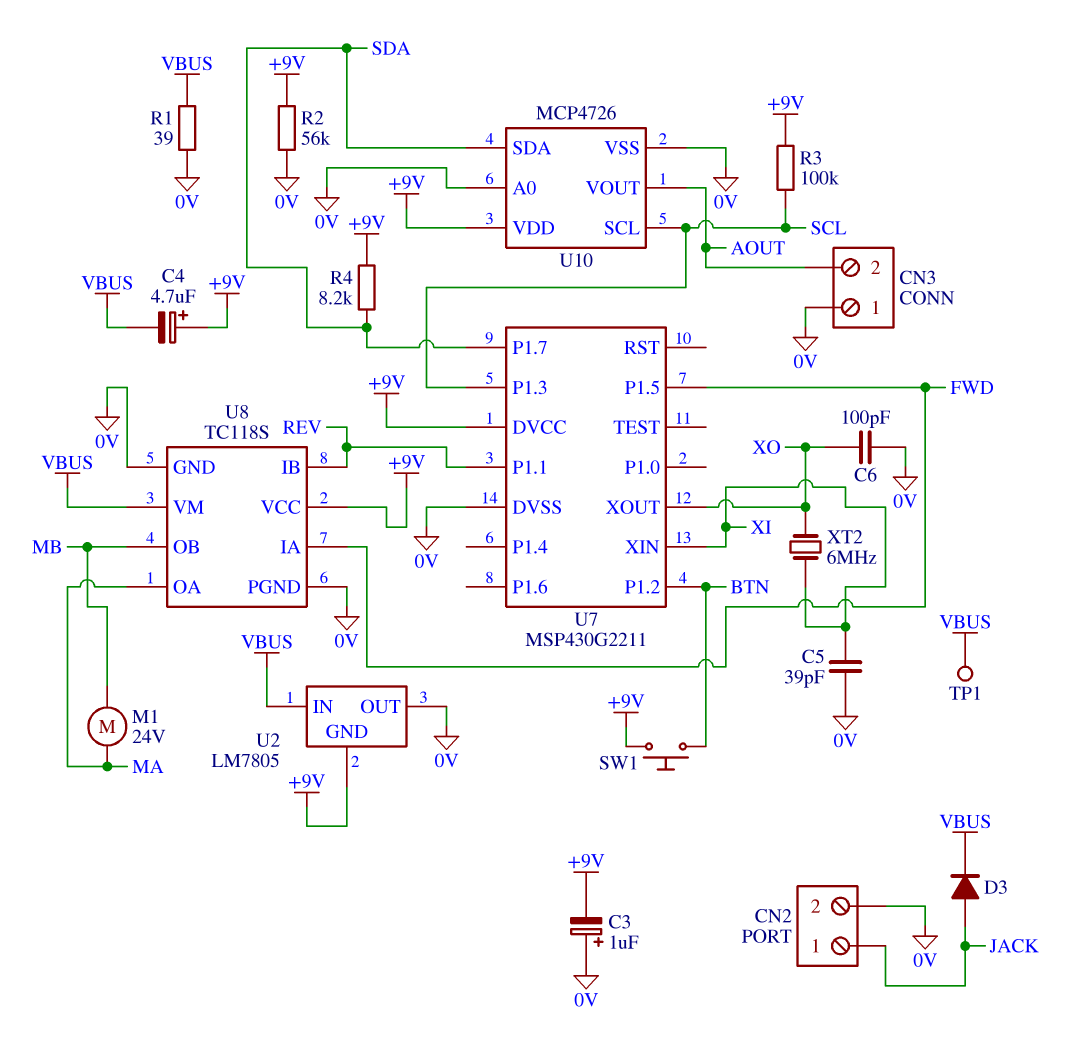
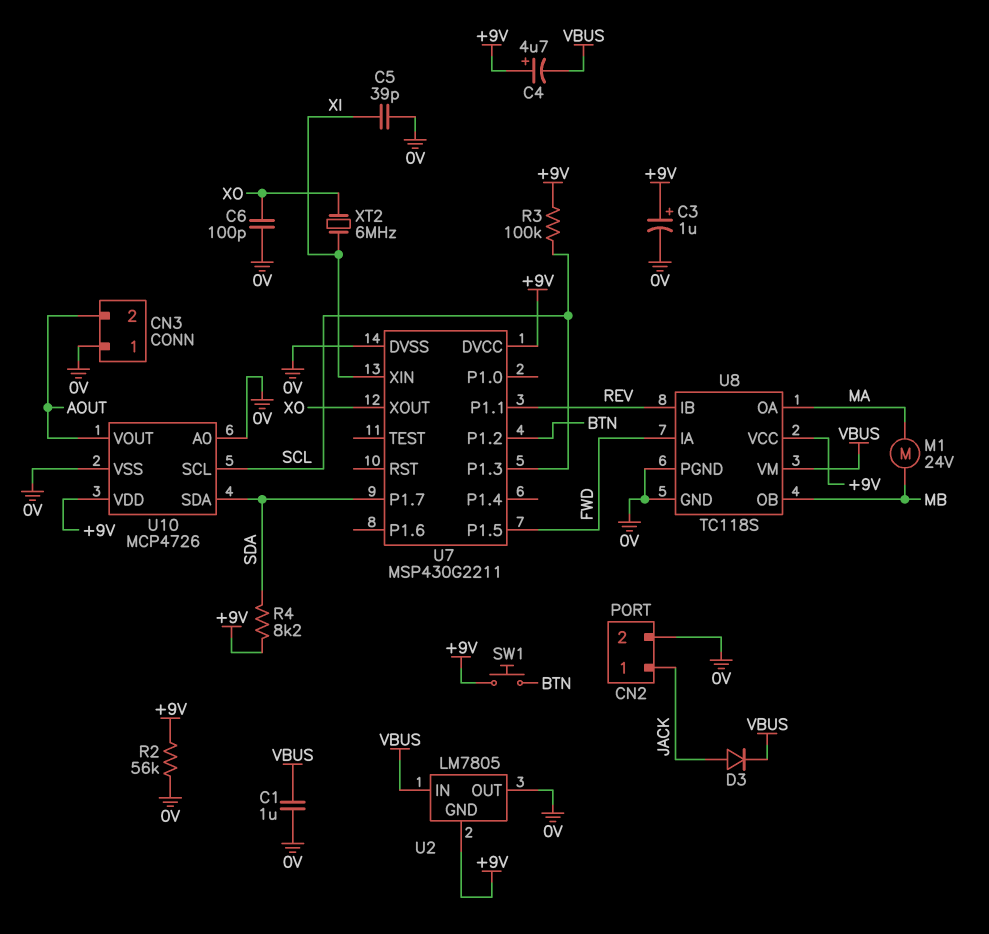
C1: none -> 1uF (0V, VBUS)
C3: 1uF (plus 0V, minus +9V) -> 1uF (plus +9V, minus 0V)
R1: 39 (0V, VBUS) -> none
TP1: test point (VBUS) -> none

